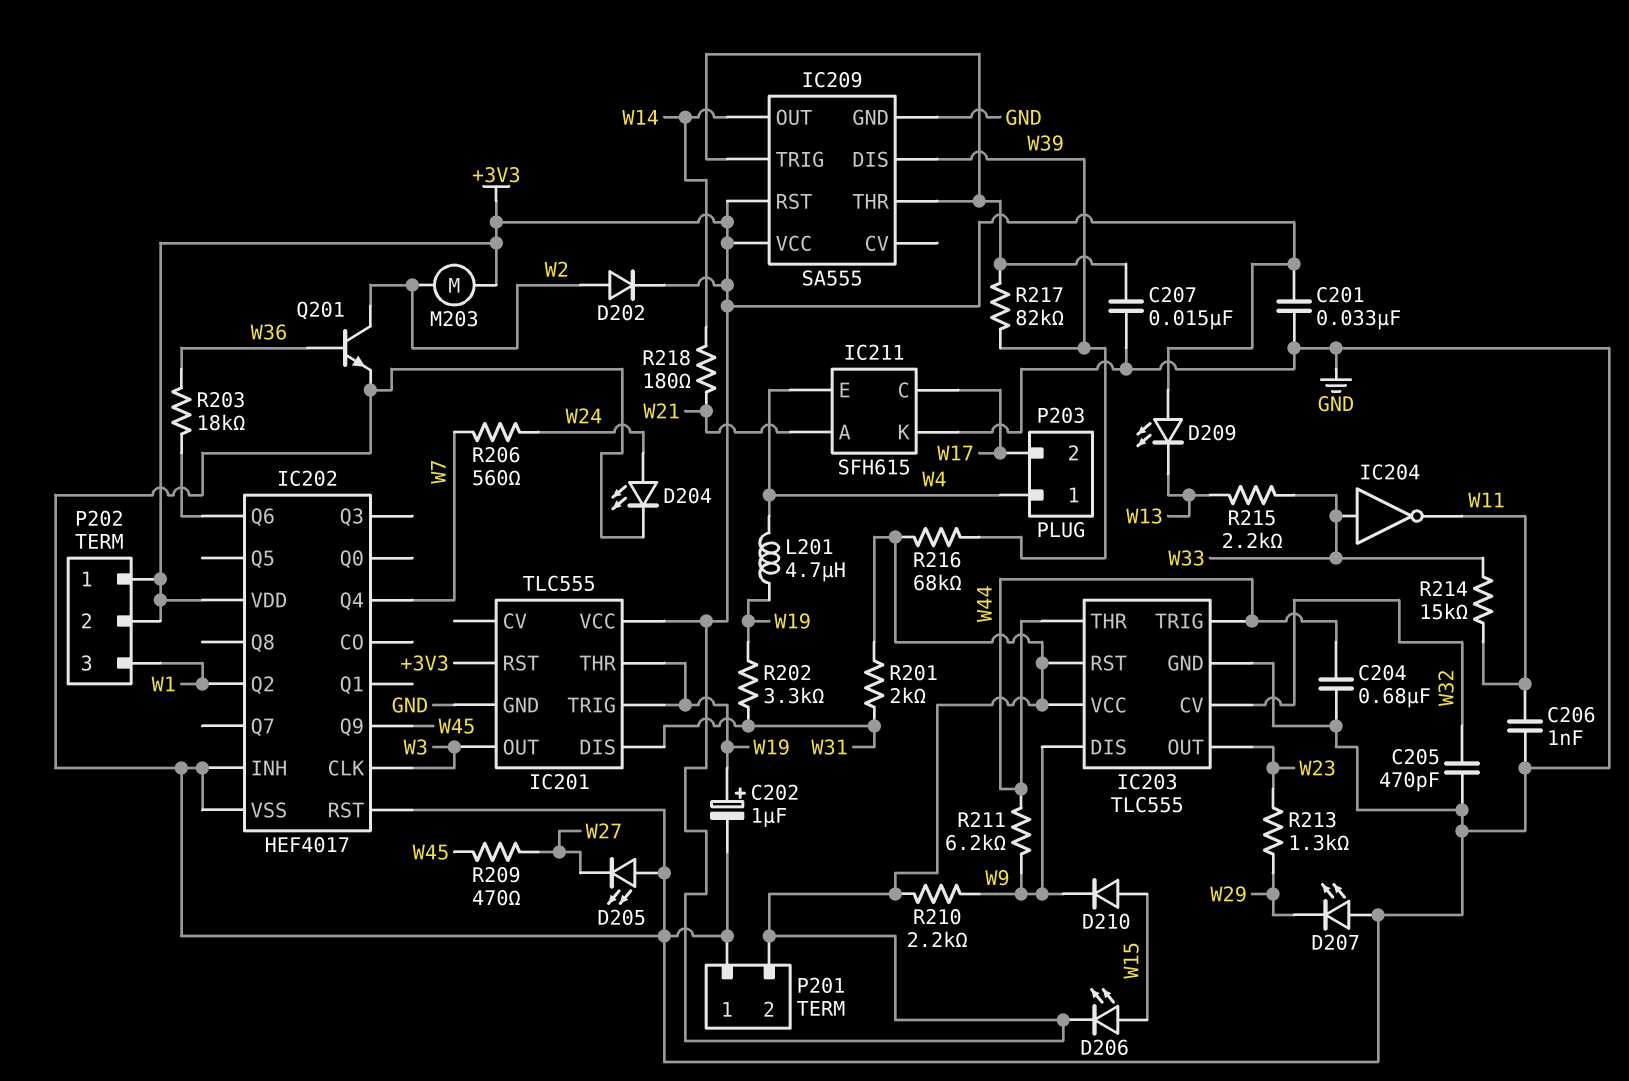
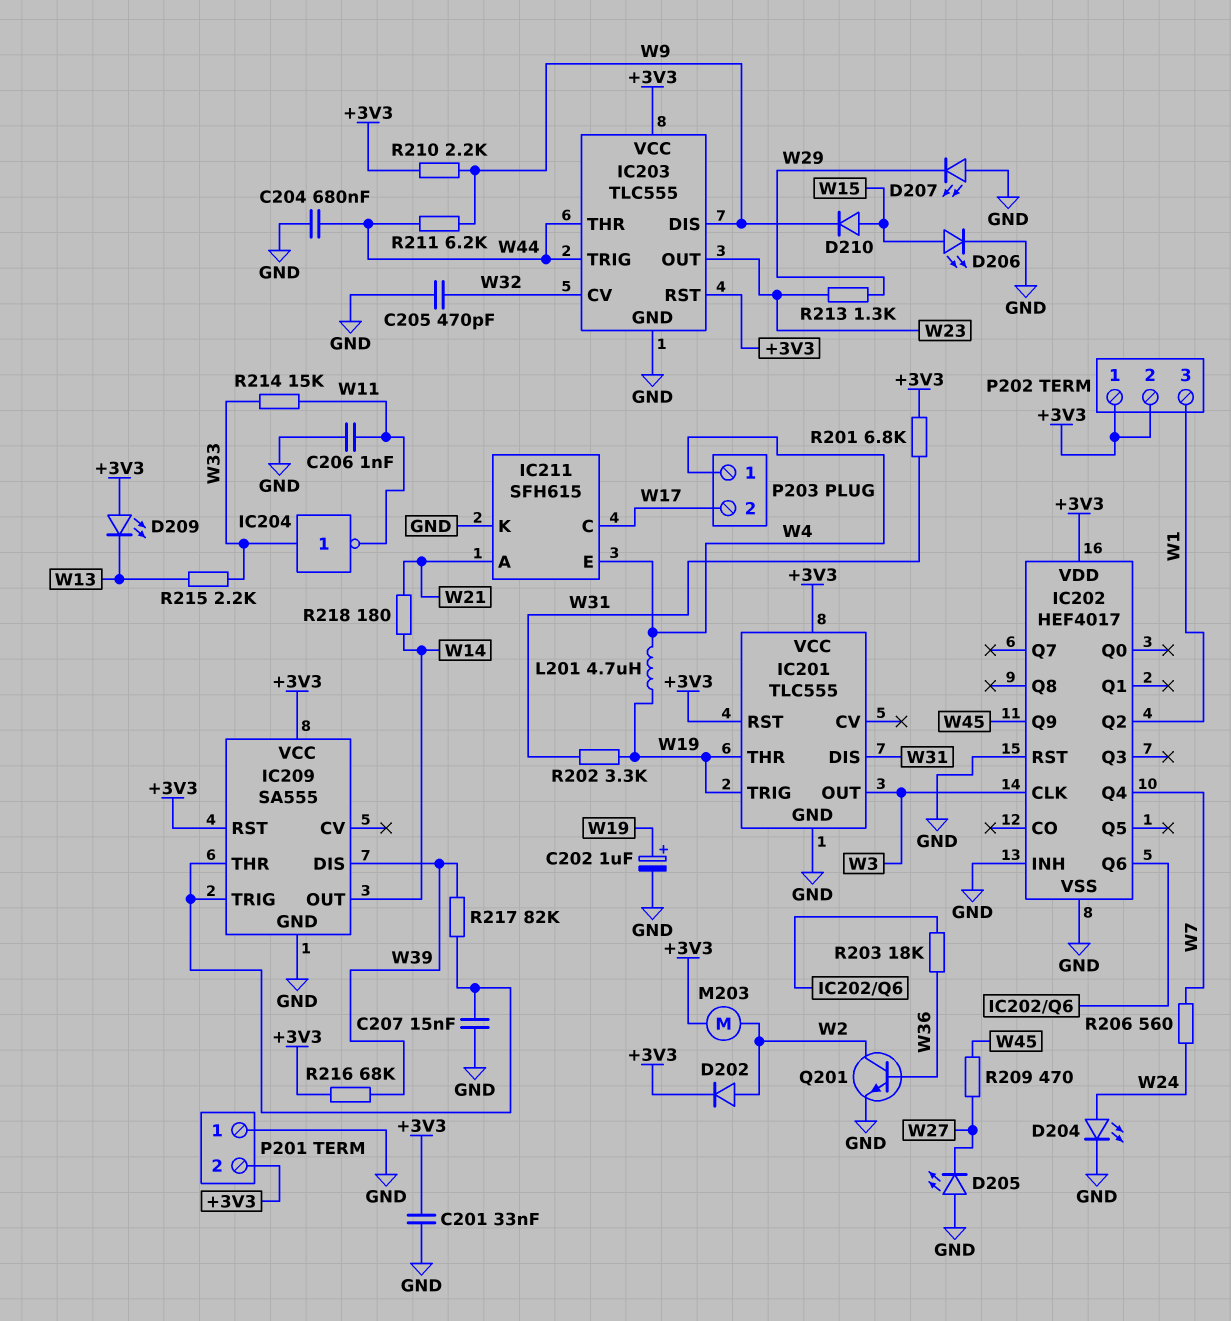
D206: LED (A W15, K +3V3) -> LED (A W15, K GND)
R201: 2k (+3V3, W31) -> 6.8k (+3V3, W31)

